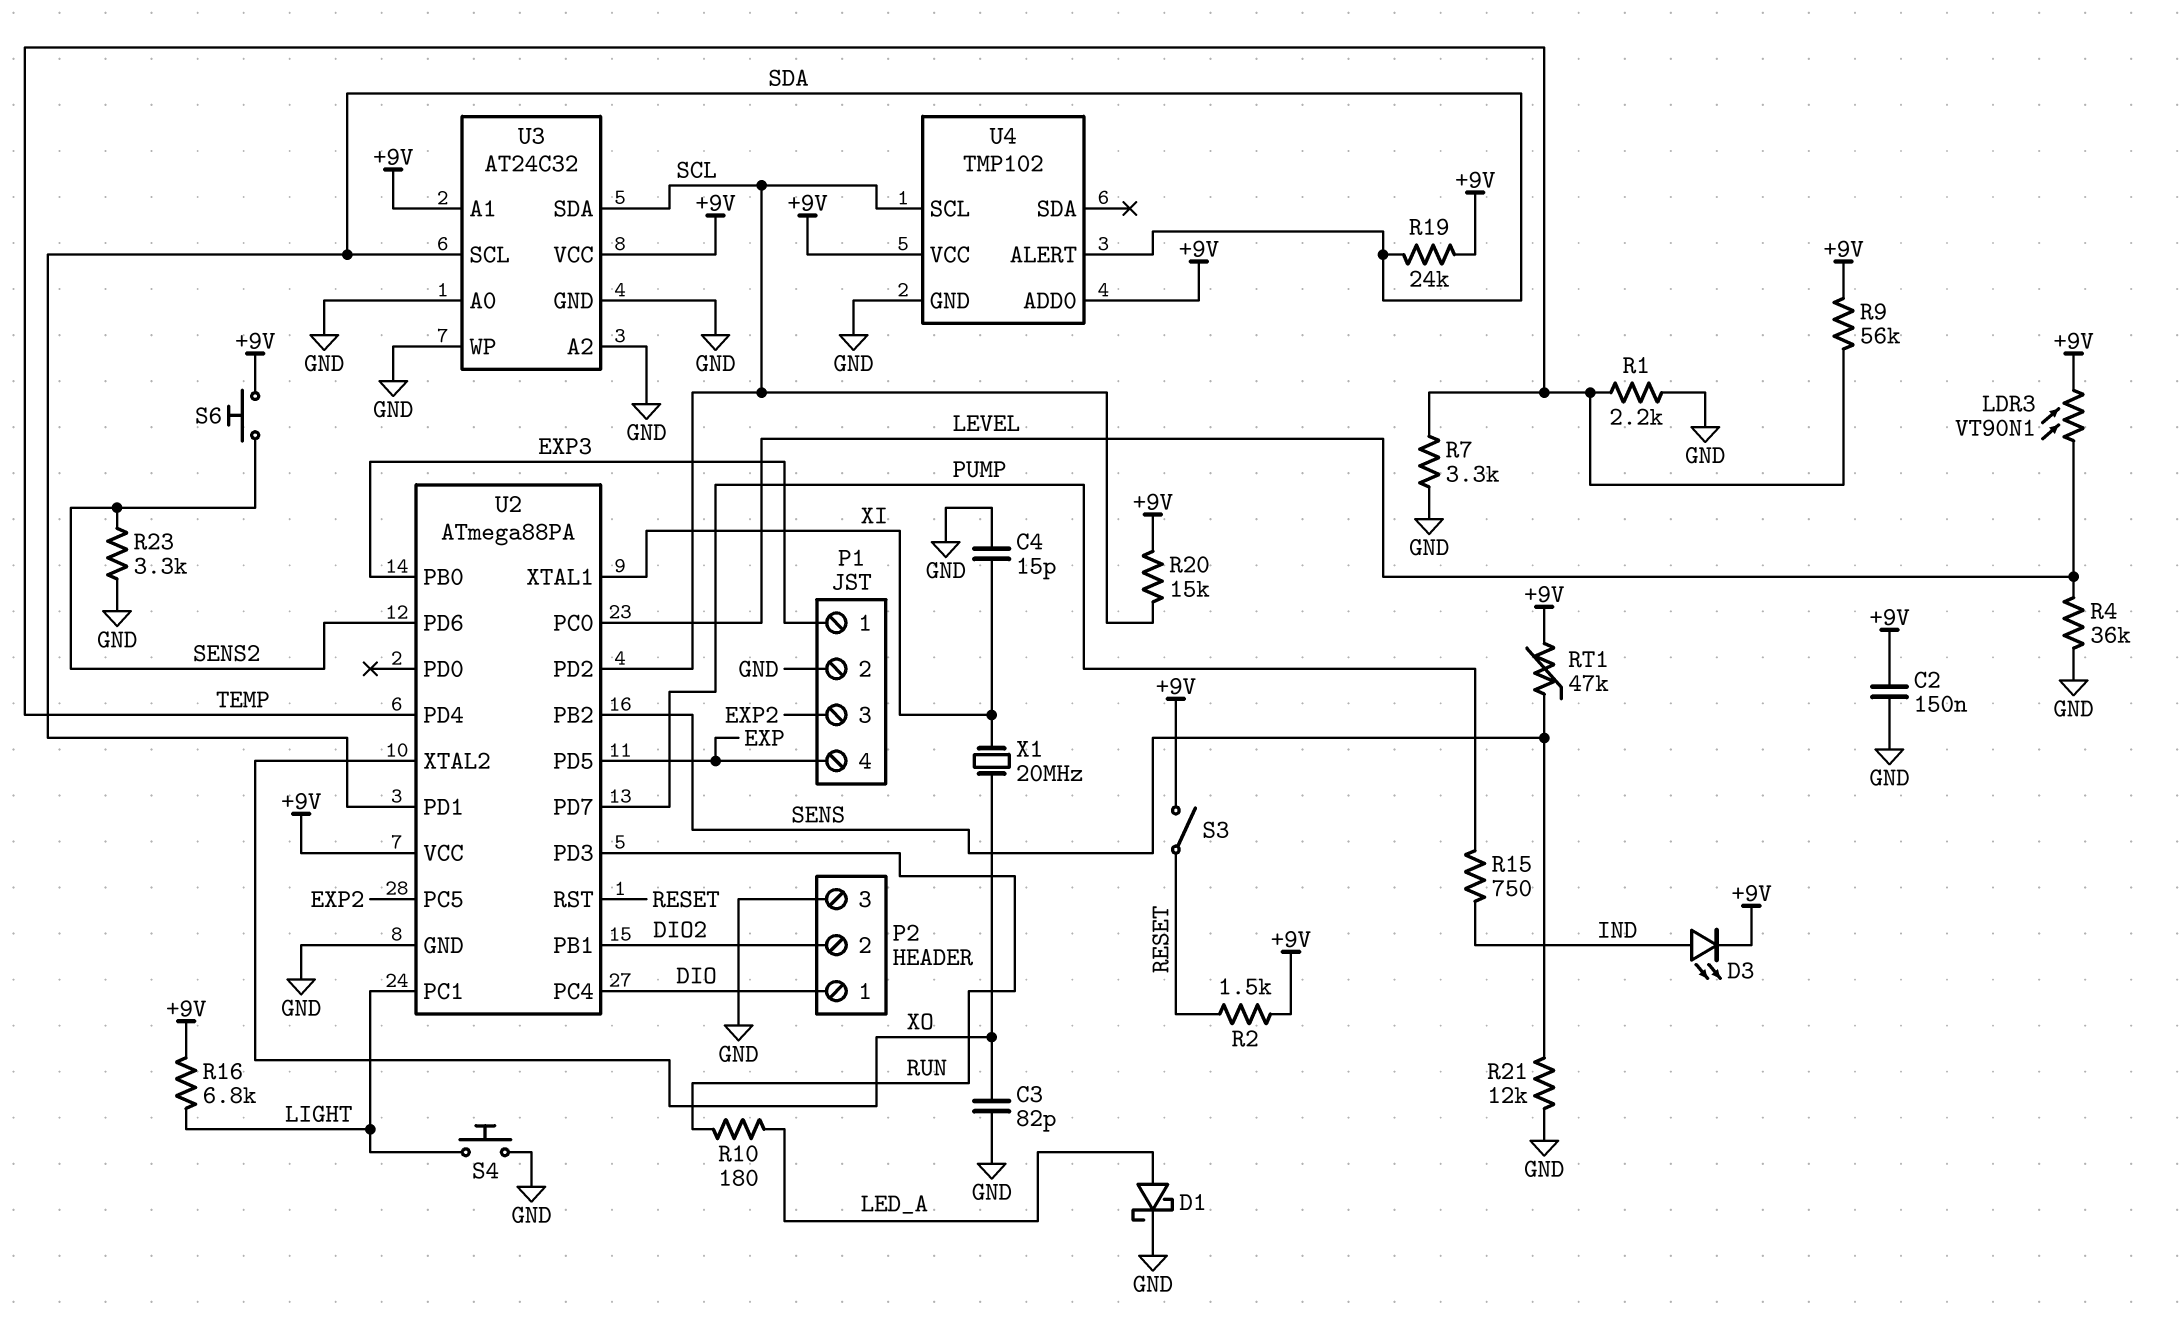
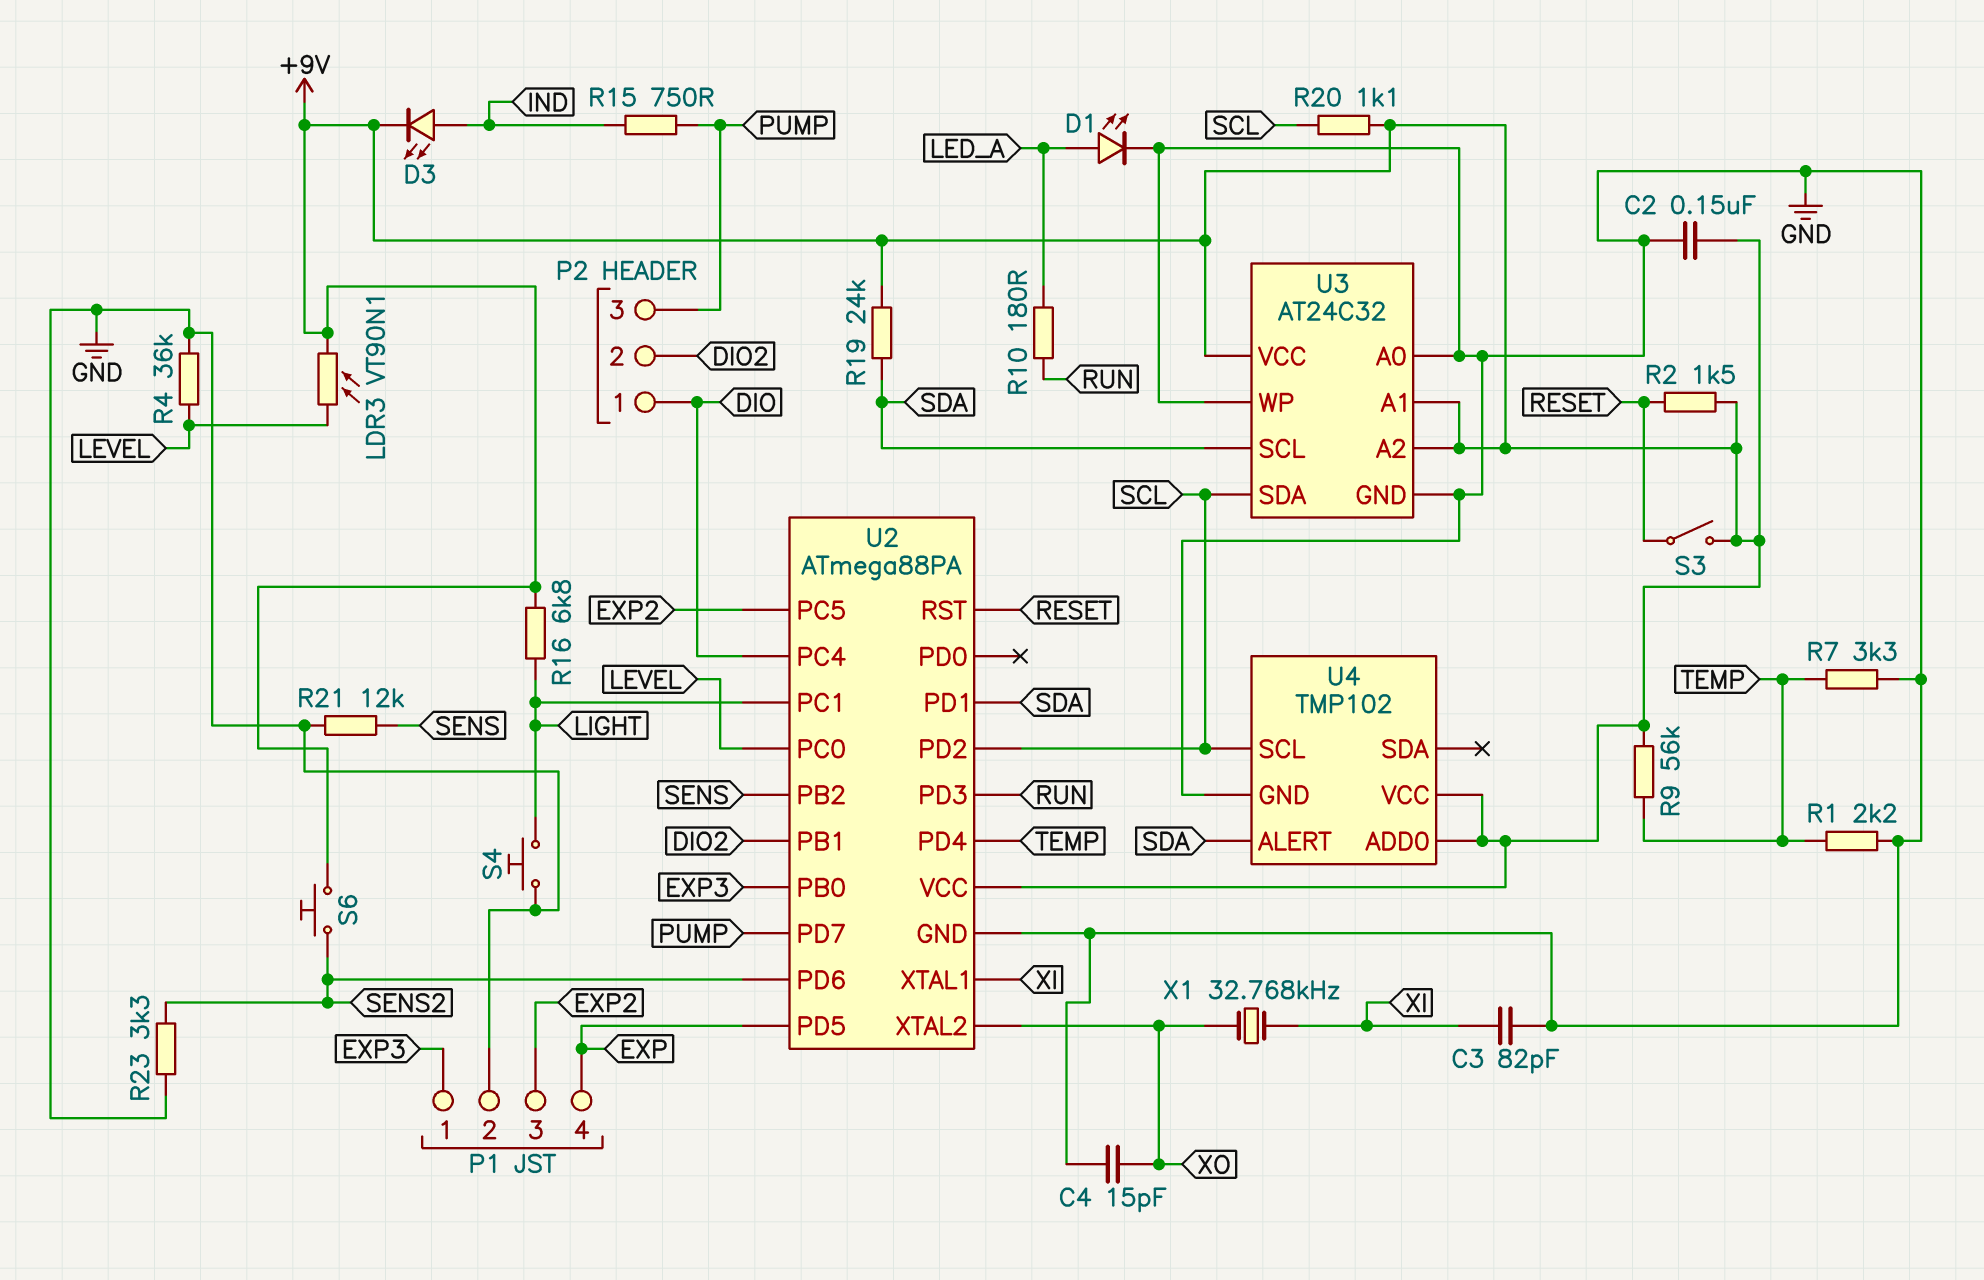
C3: 82pF (GND, XO) -> 82pF (GND, XI)
C4: 15pF (GND, XI) -> 15pF (GND, XO)
D1: schottky (A LED_A, K GND) -> LED (A LED_A, K GND)
P2 pin 3: GND -> PUMP
R20: 15k (+9V, SCL) -> 1.1k (+9V, SCL)
RT1: 47k (+9V, SENS) -> none
U3 pin A2: GND -> +9V
X1: 20MHz (XI, XO) -> 32.768kHz (XI, XO)

